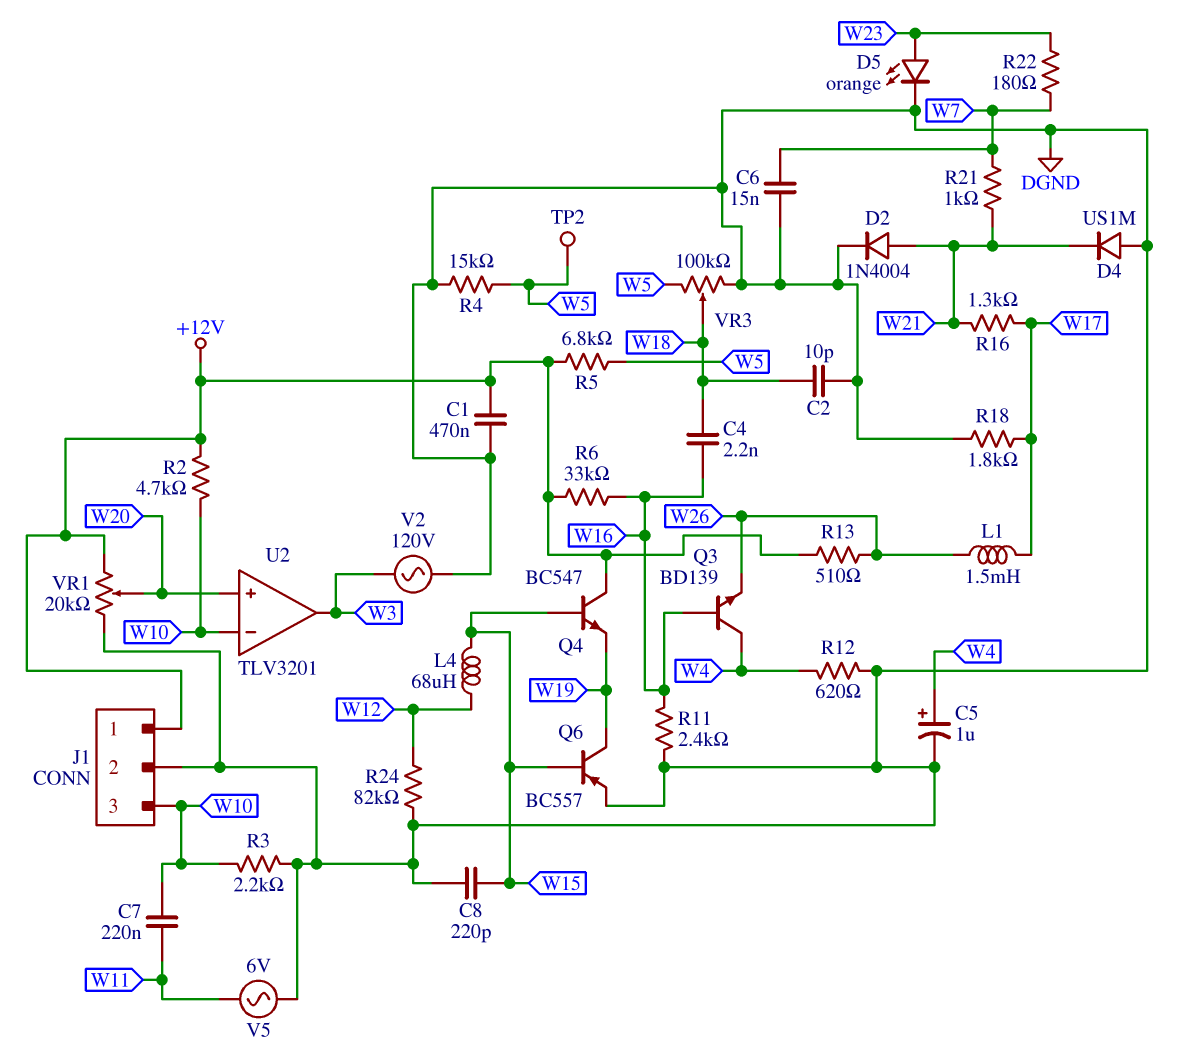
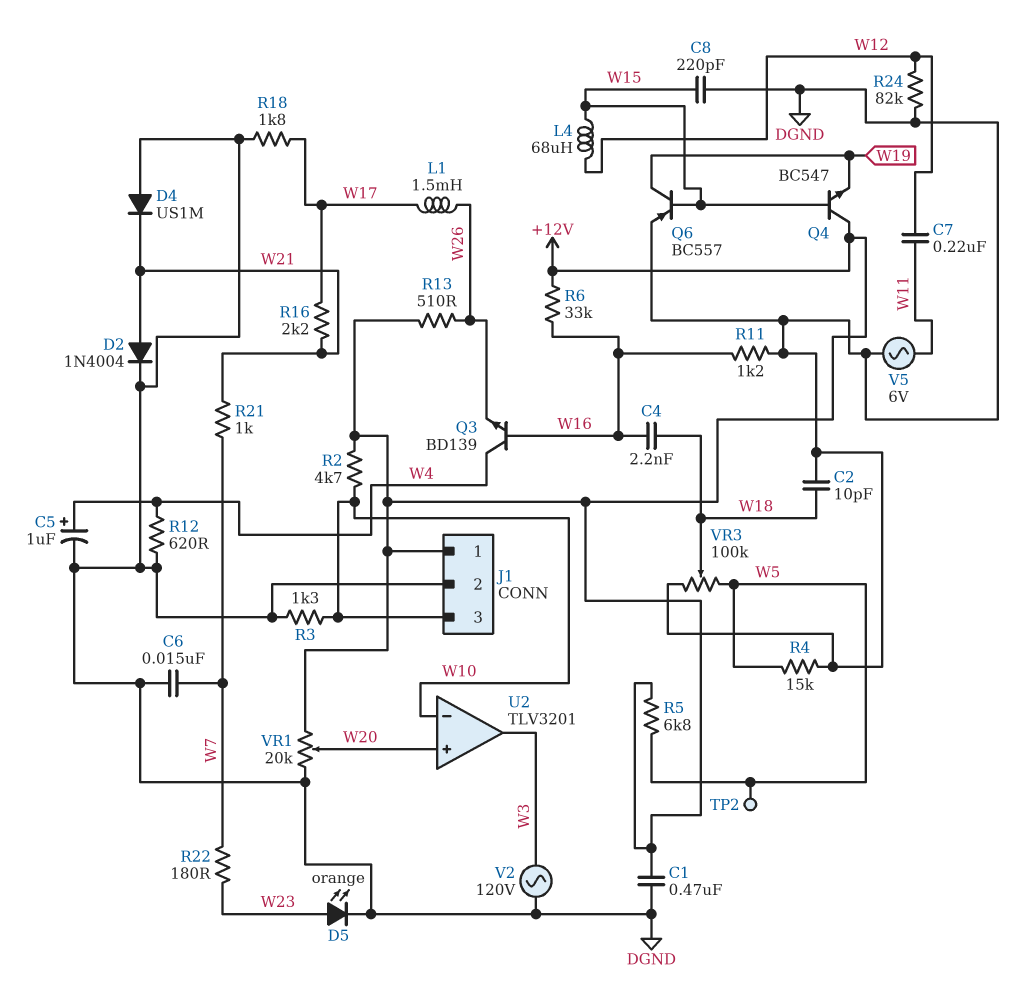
C7: 220nF (W10, W11) -> 220nF (W11, W12)
R3: 2.2k (DGND, W10) -> 1.3k (DGND, W10)
R11: 2.4k (DGND, W16) -> 1.2k (DGND, W16)
R16: 1.3k (W17, W21) -> 2.2k (W17, W21)

